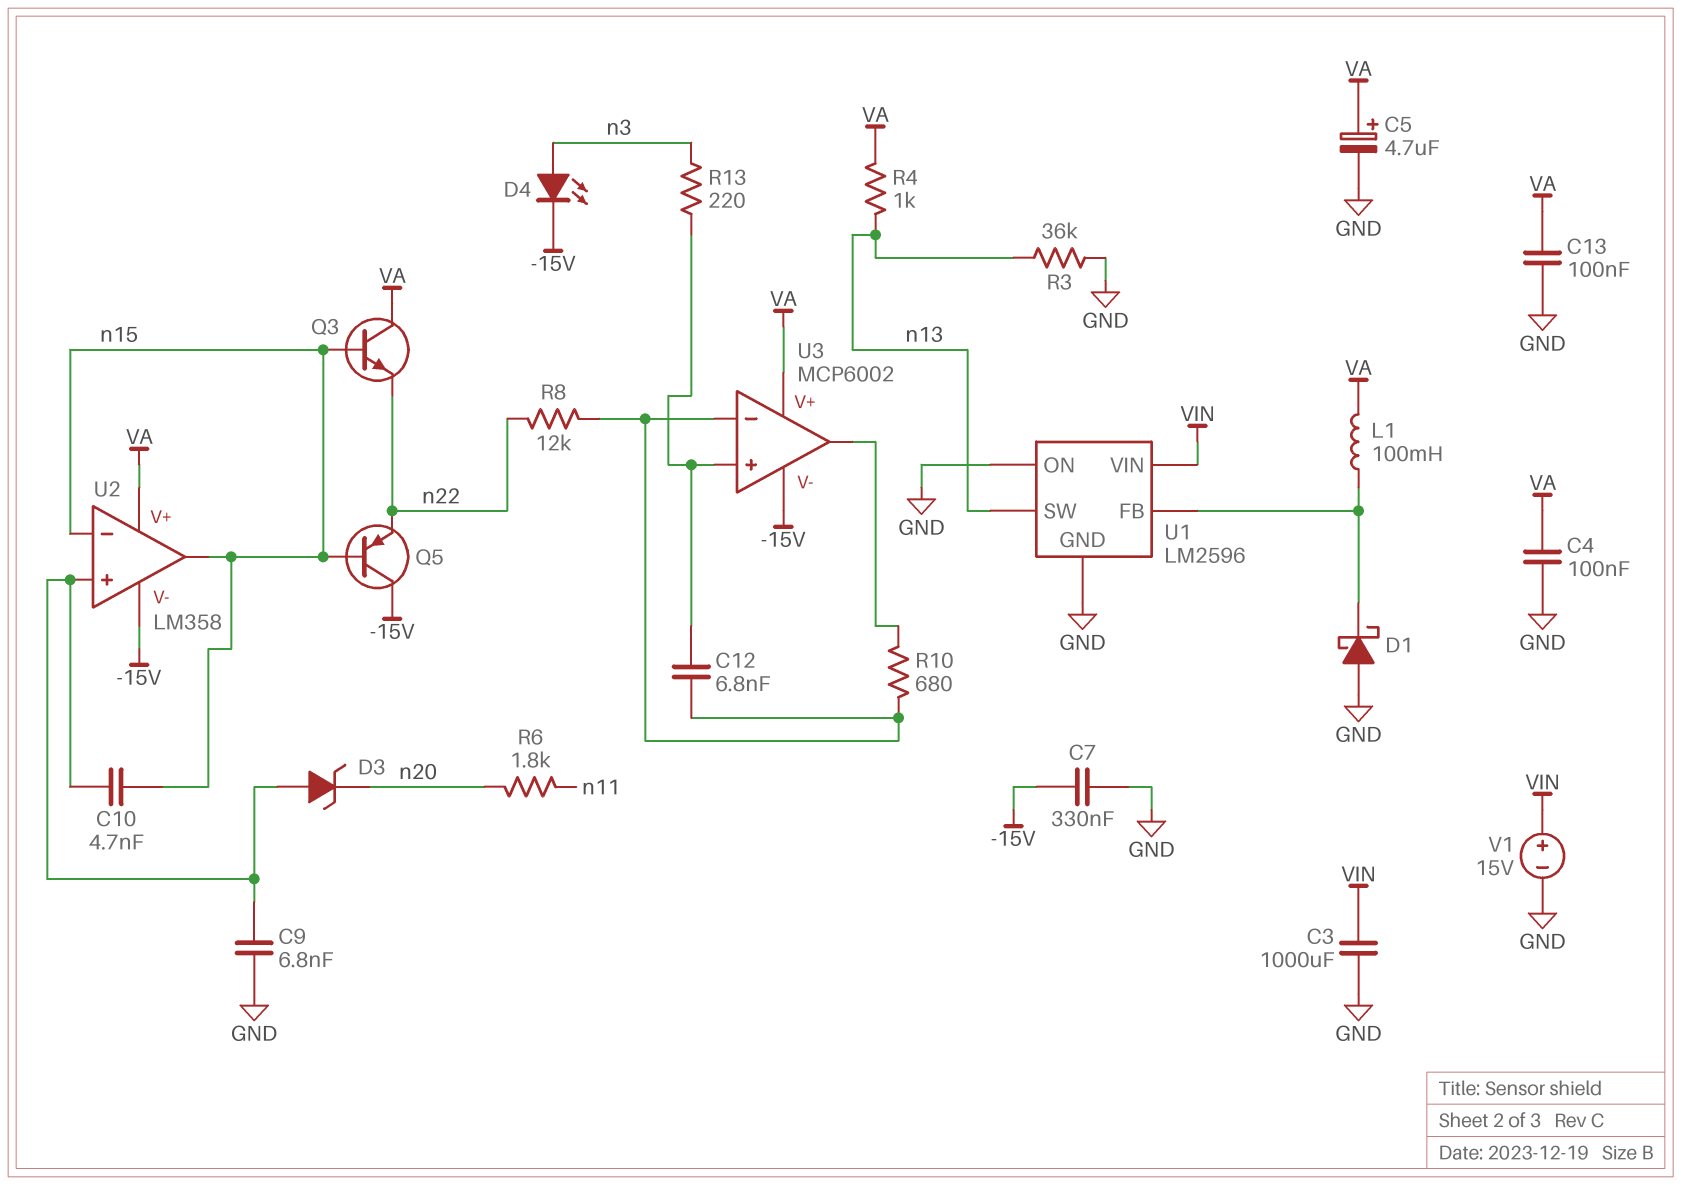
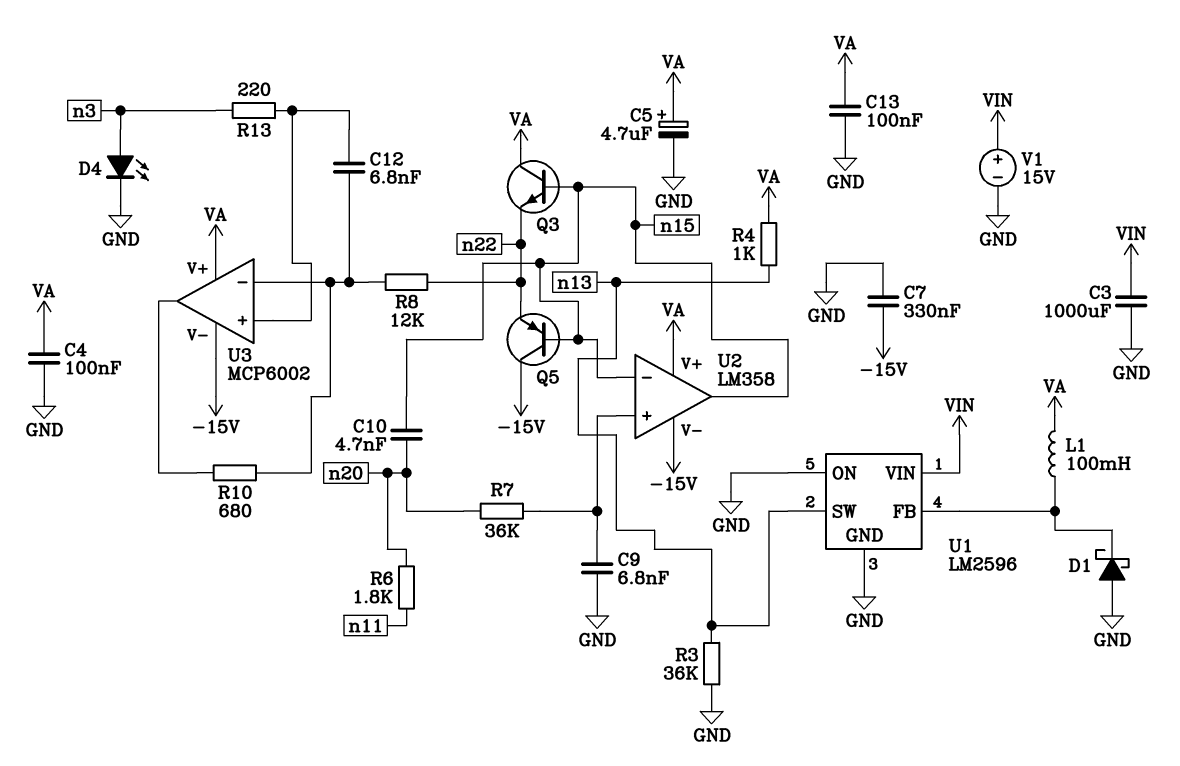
C10: 4.7nF (U2/in+, n15) -> 4.7nF (n15, n20)
D3: zener (A U2/in+, K n20) -> none
D4: LED (A n3, K -15V) -> LED (A n3, K GND)
R7: none -> 36k (U2/in+, n20)

